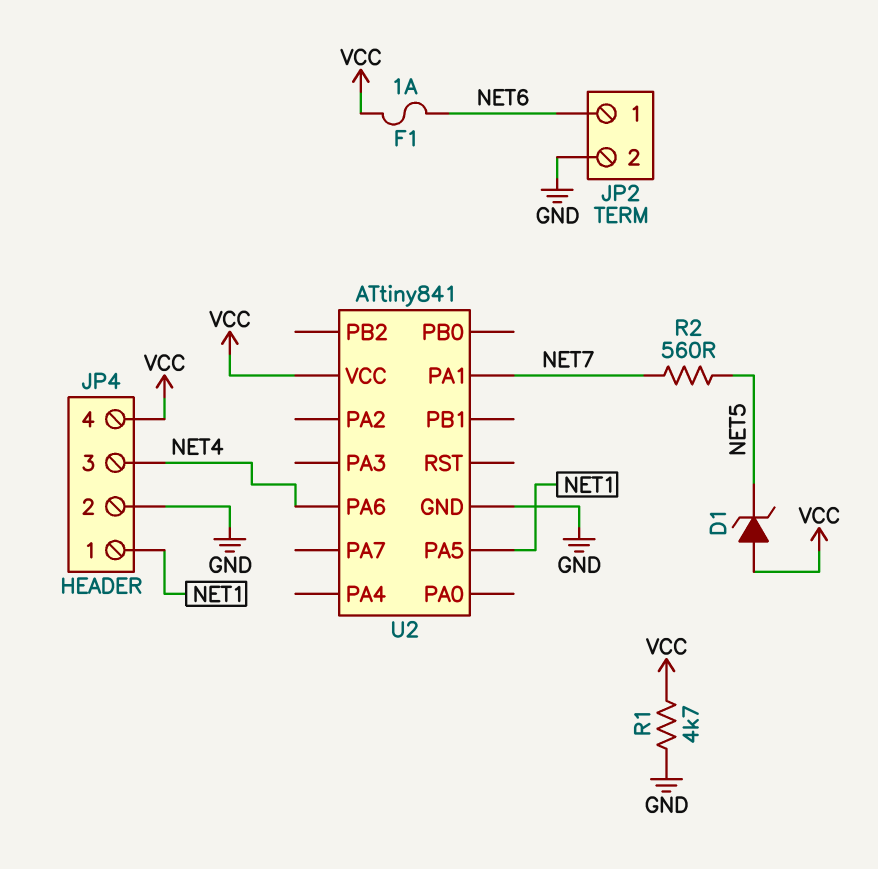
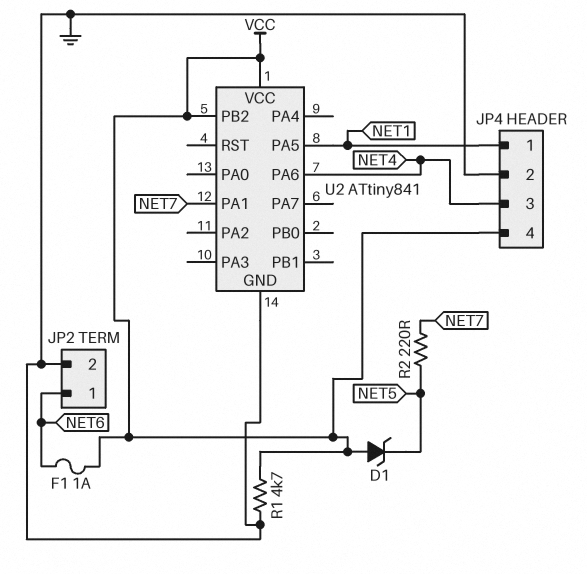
R2: 560 (NET5, NET7) -> 220 (NET5, NET7)
U2 pin PB2: none -> VCC

